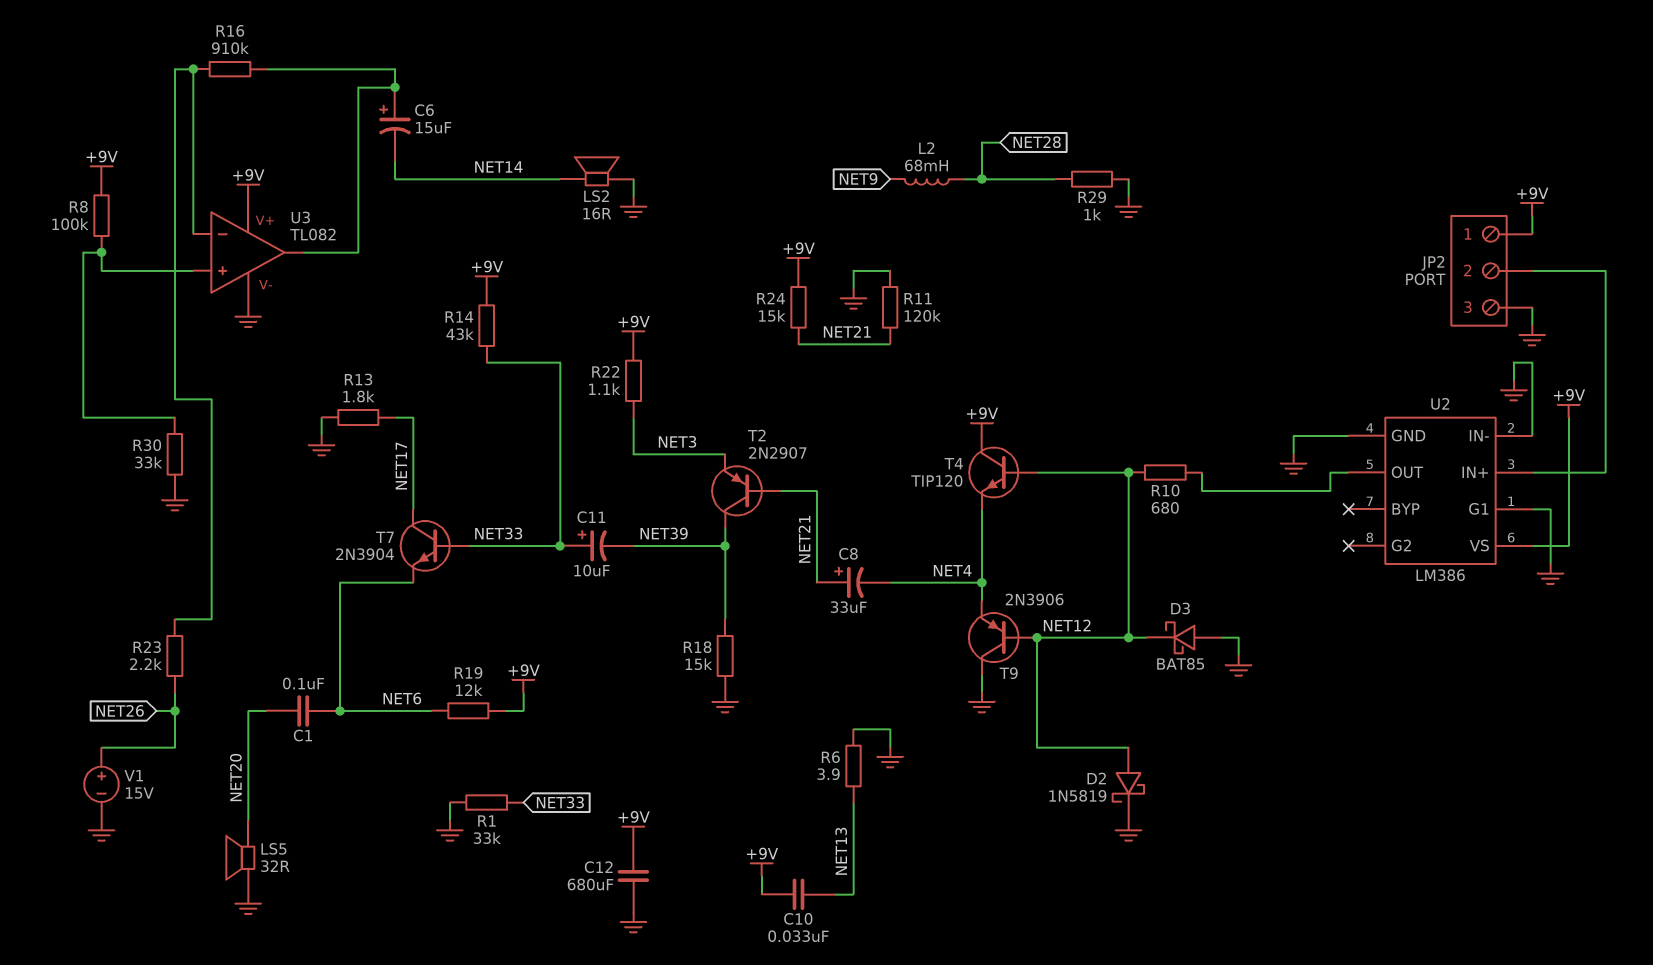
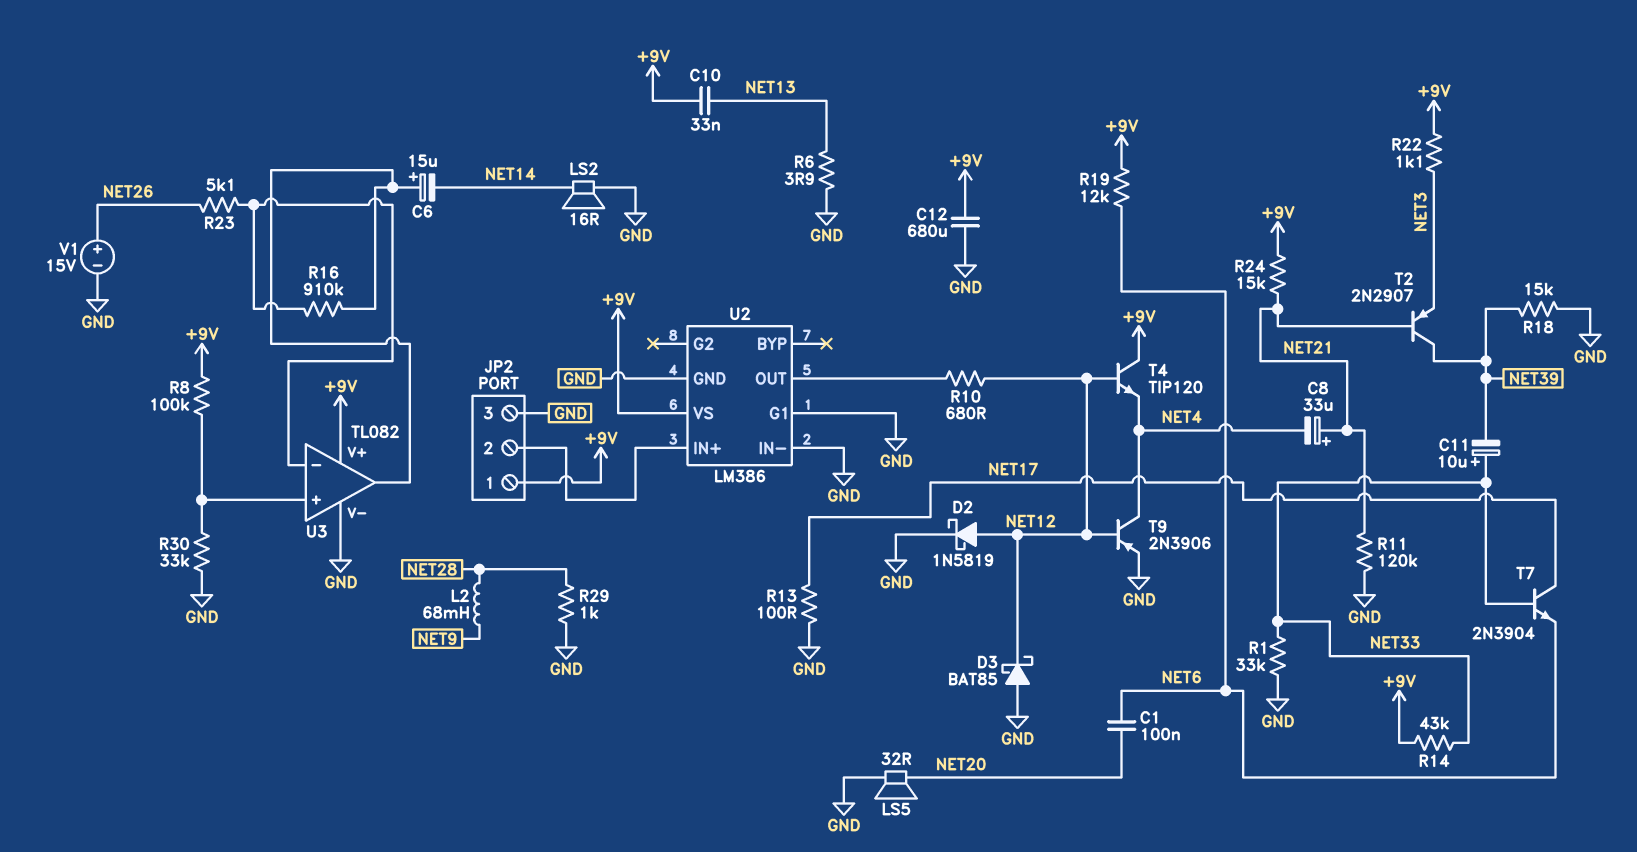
R13: 1.8k (GND, NET17) -> 100 (GND, NET17)
R23: 2.2k (NET26, U3/in-) -> 5.1k (NET26, U3/in-)
T9: PNP 2N3906 (B NET12, C GND, E NET4) -> PNP 2N3906 (B NET12, C NET4, E GND)

